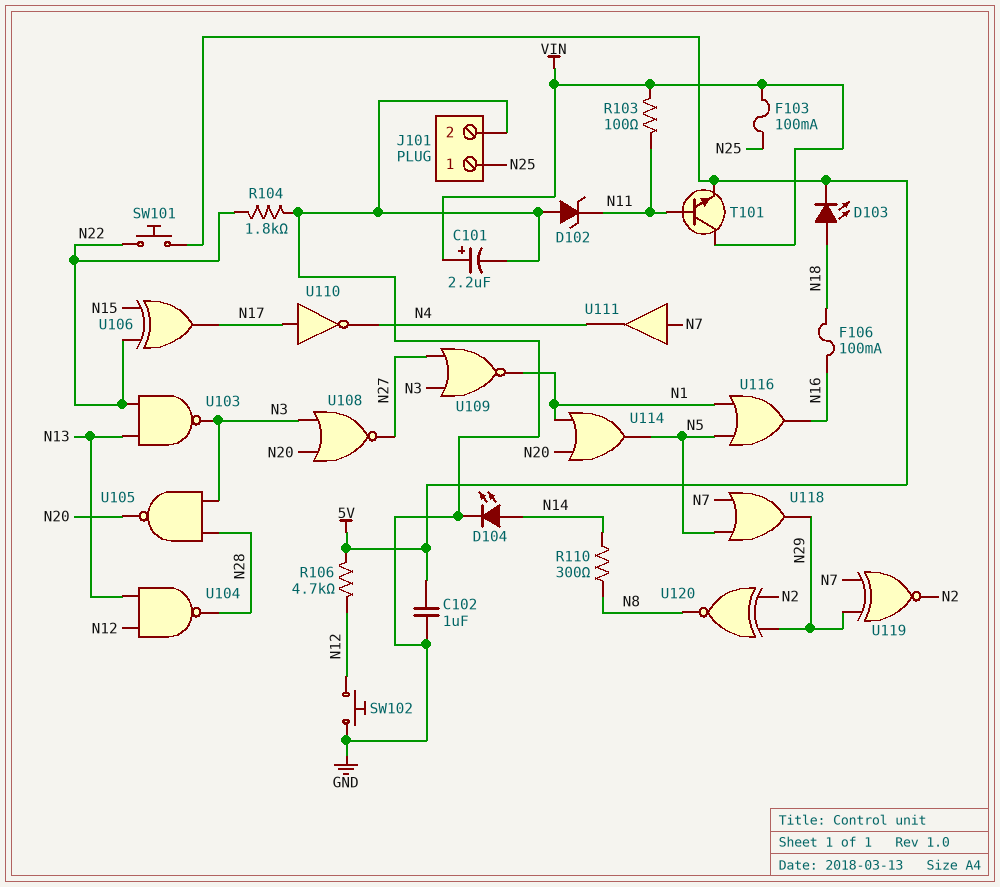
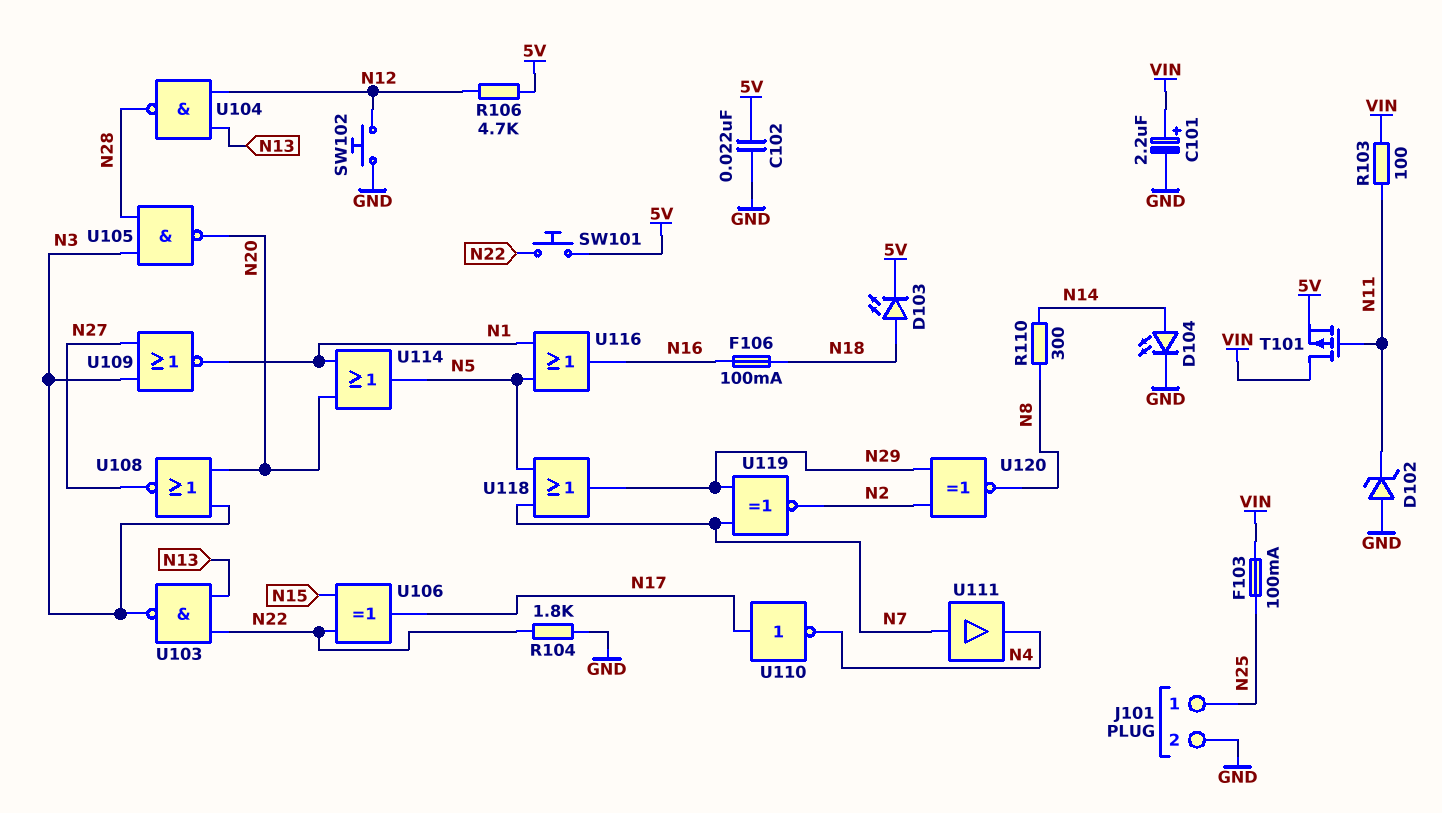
C102: 1uF (5V, GND) -> 22nF (5V, GND)
T101: NPN (B N11, C VIN, E 5V) -> PMOS (G N11, D VIN, S 5V)

